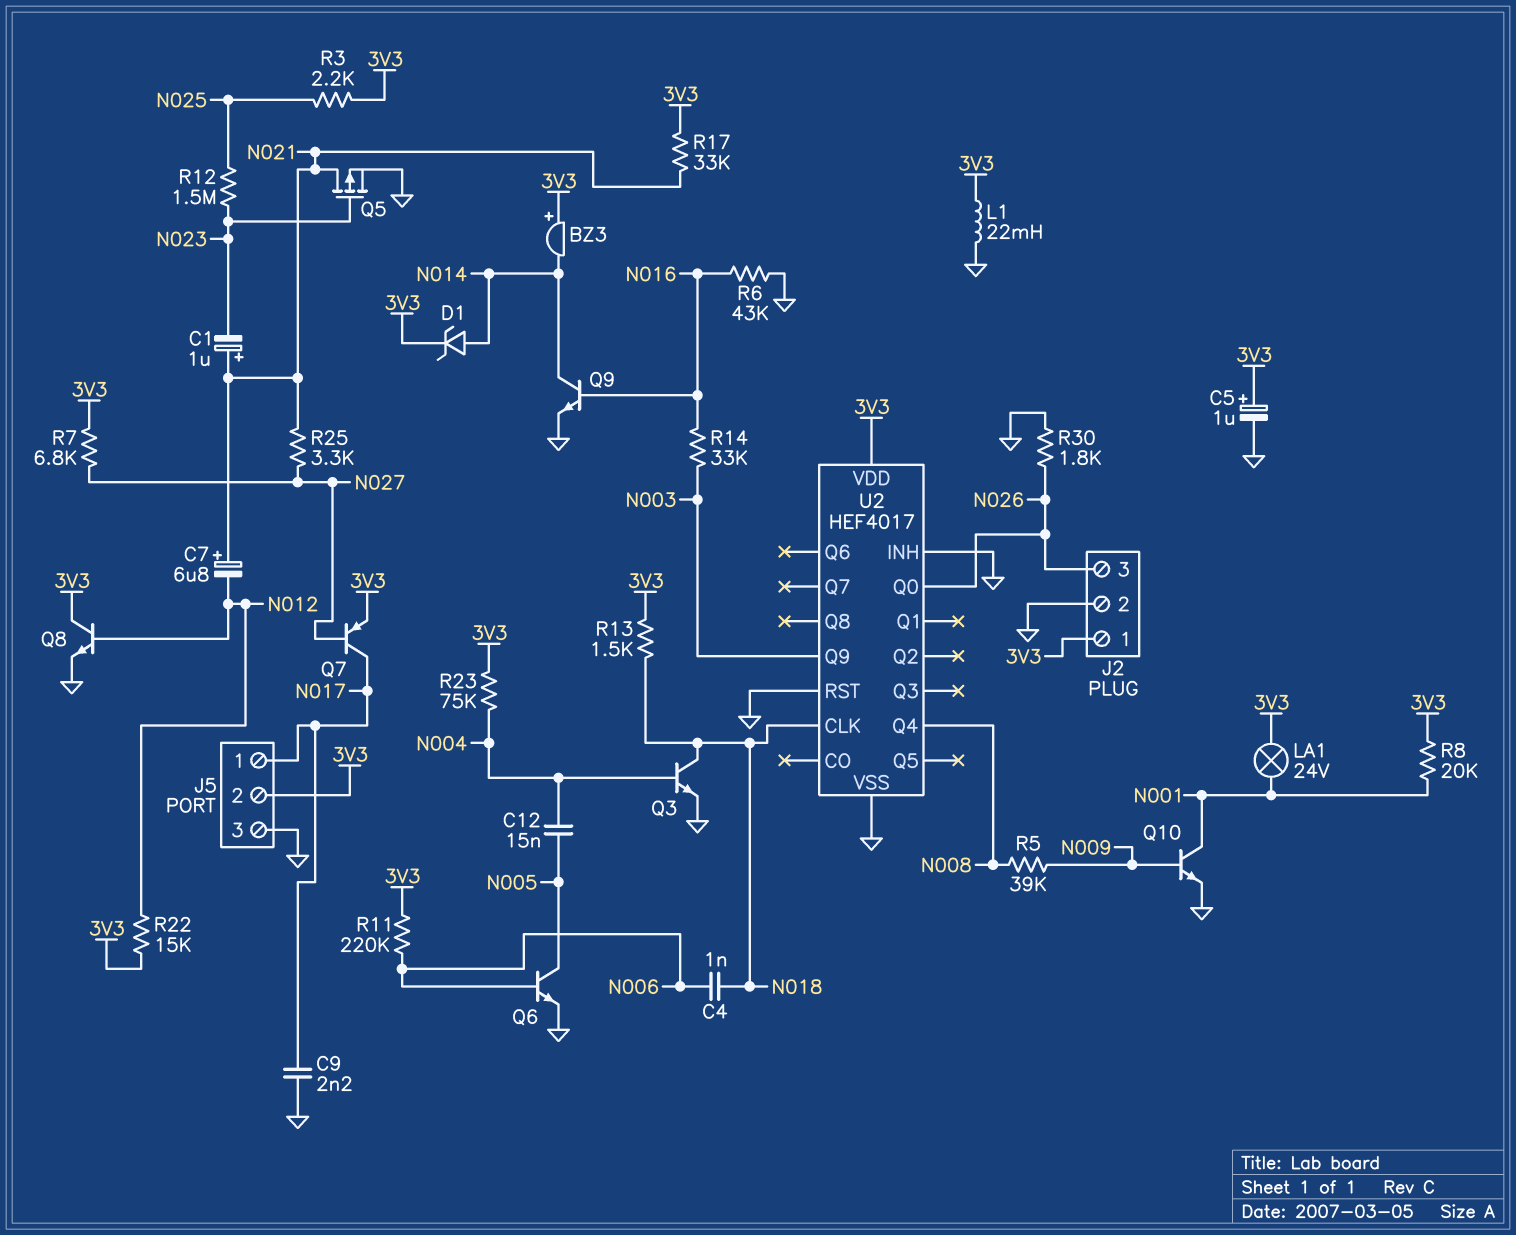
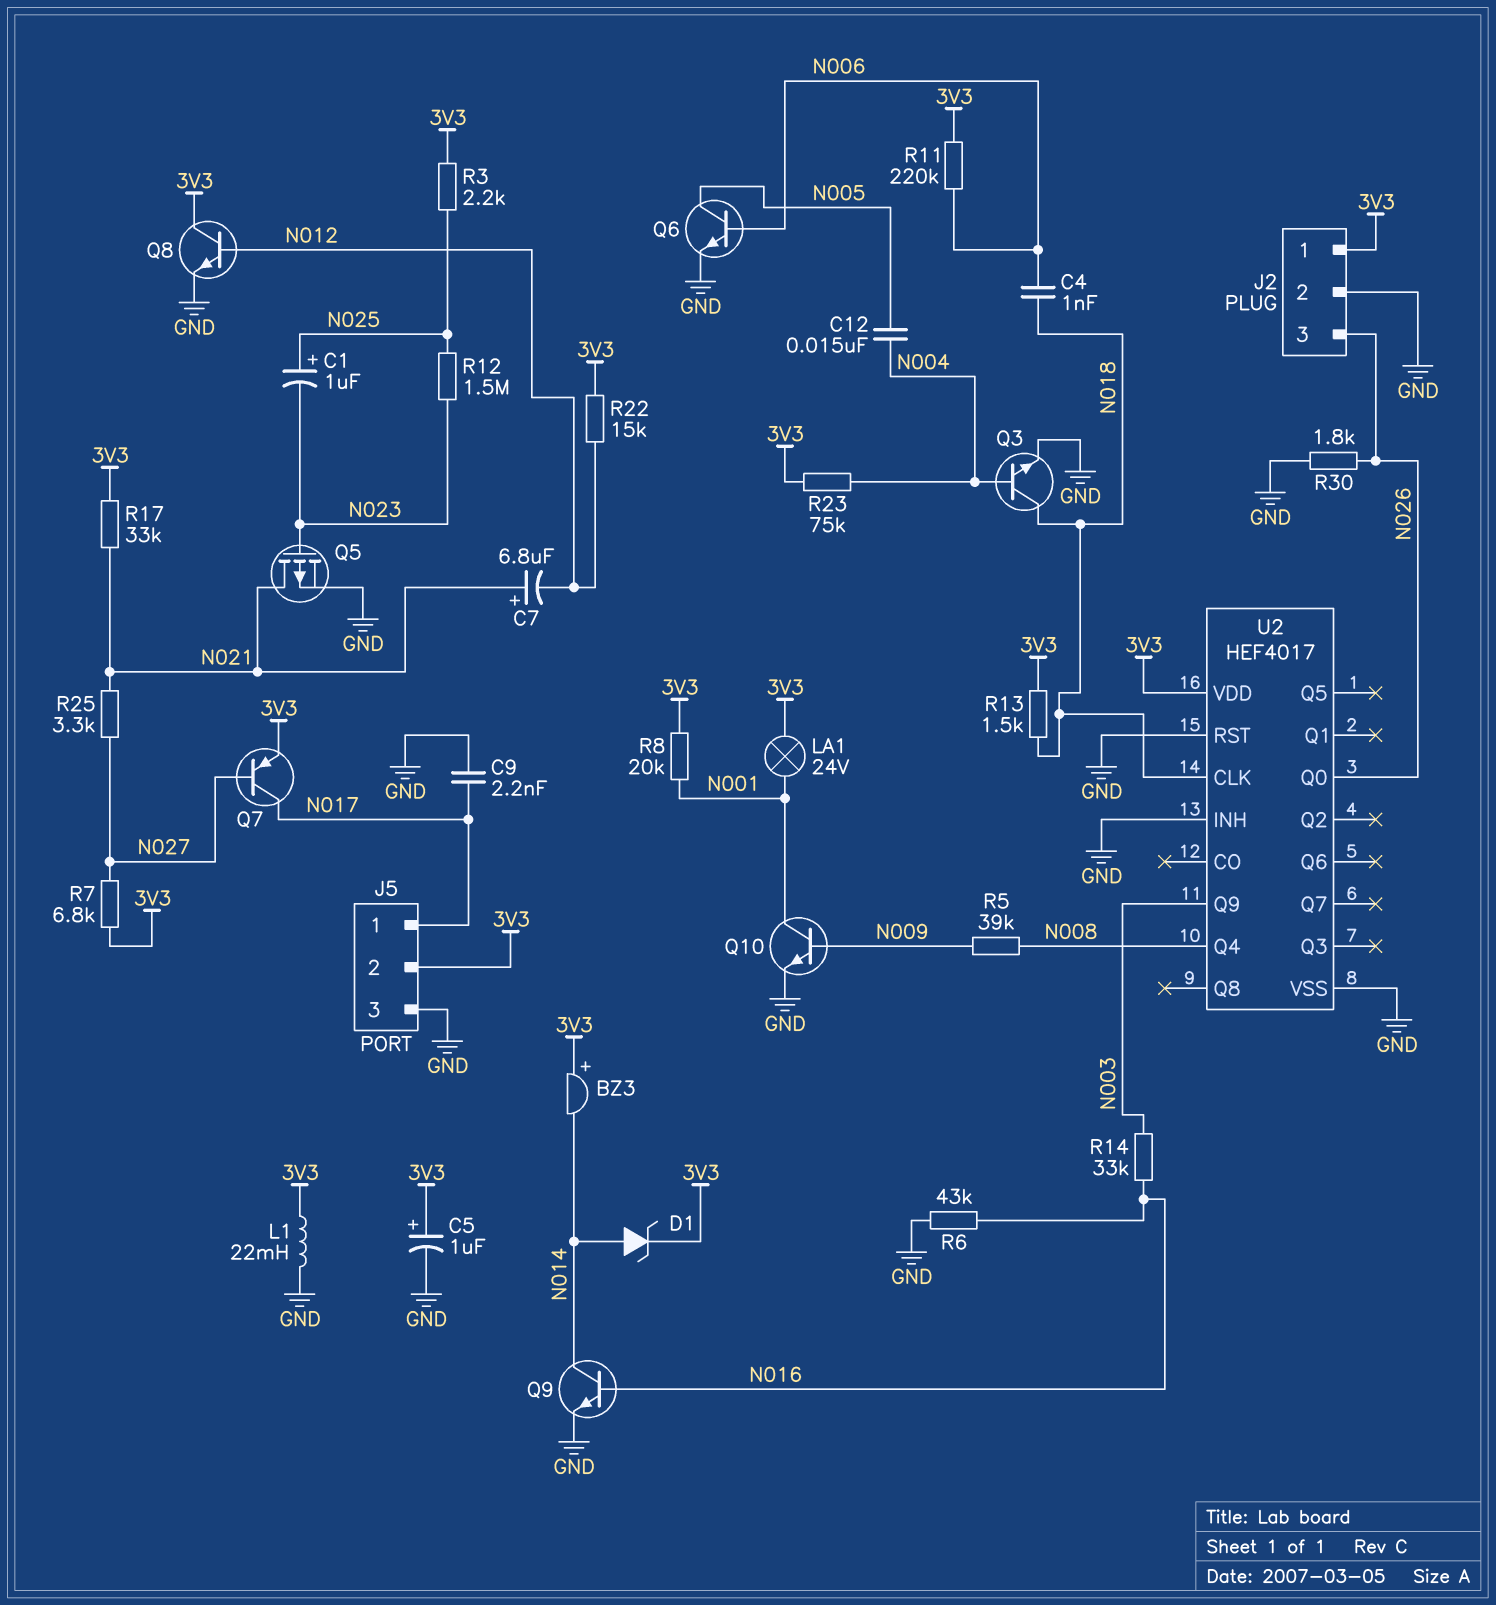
C1: 1uF (plus N021, minus N023) -> 1uF (plus N025, minus N023)

